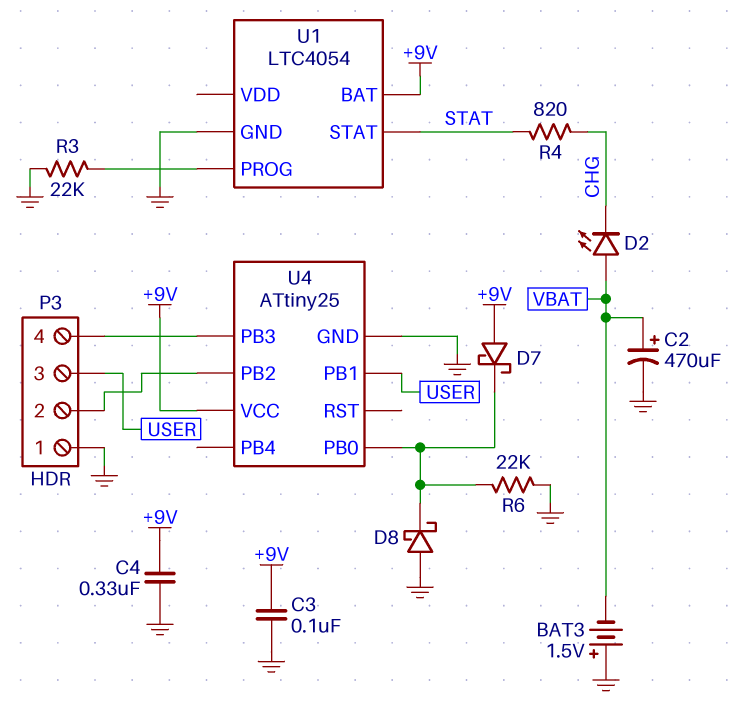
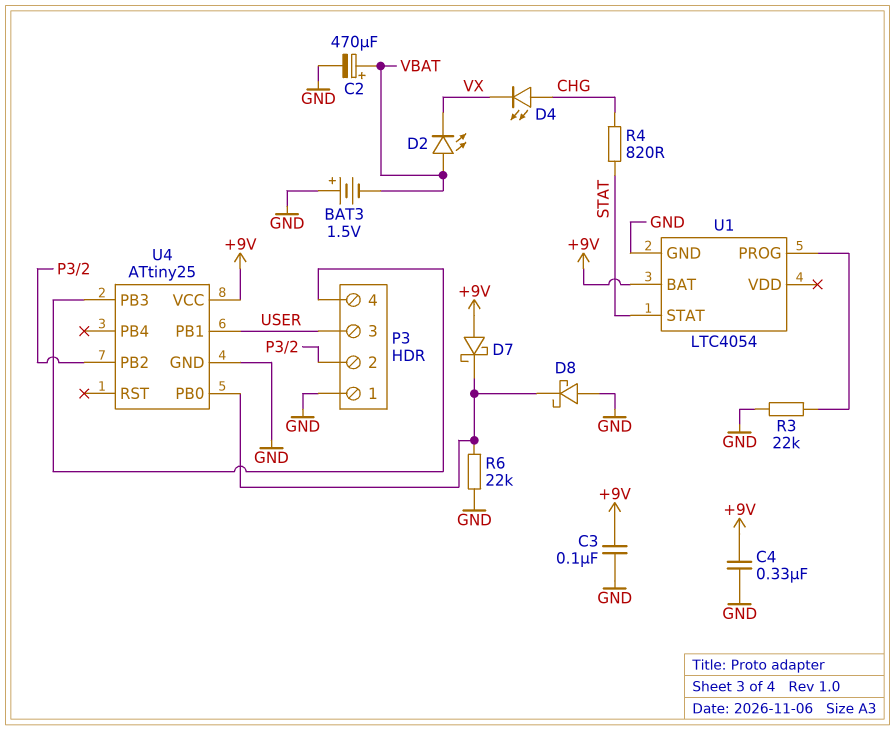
D2: LED (A VBAT, K CHG) -> LED (A VBAT, K VX)
D4: none -> LED (A CHG, K VX)

